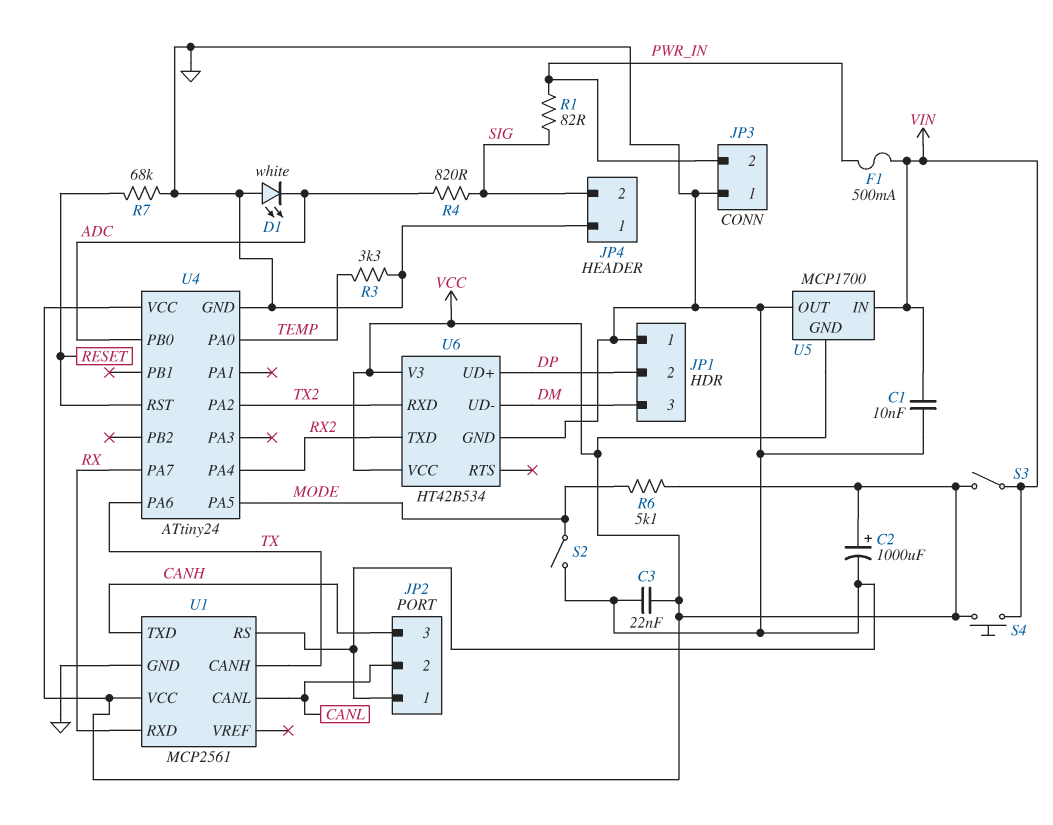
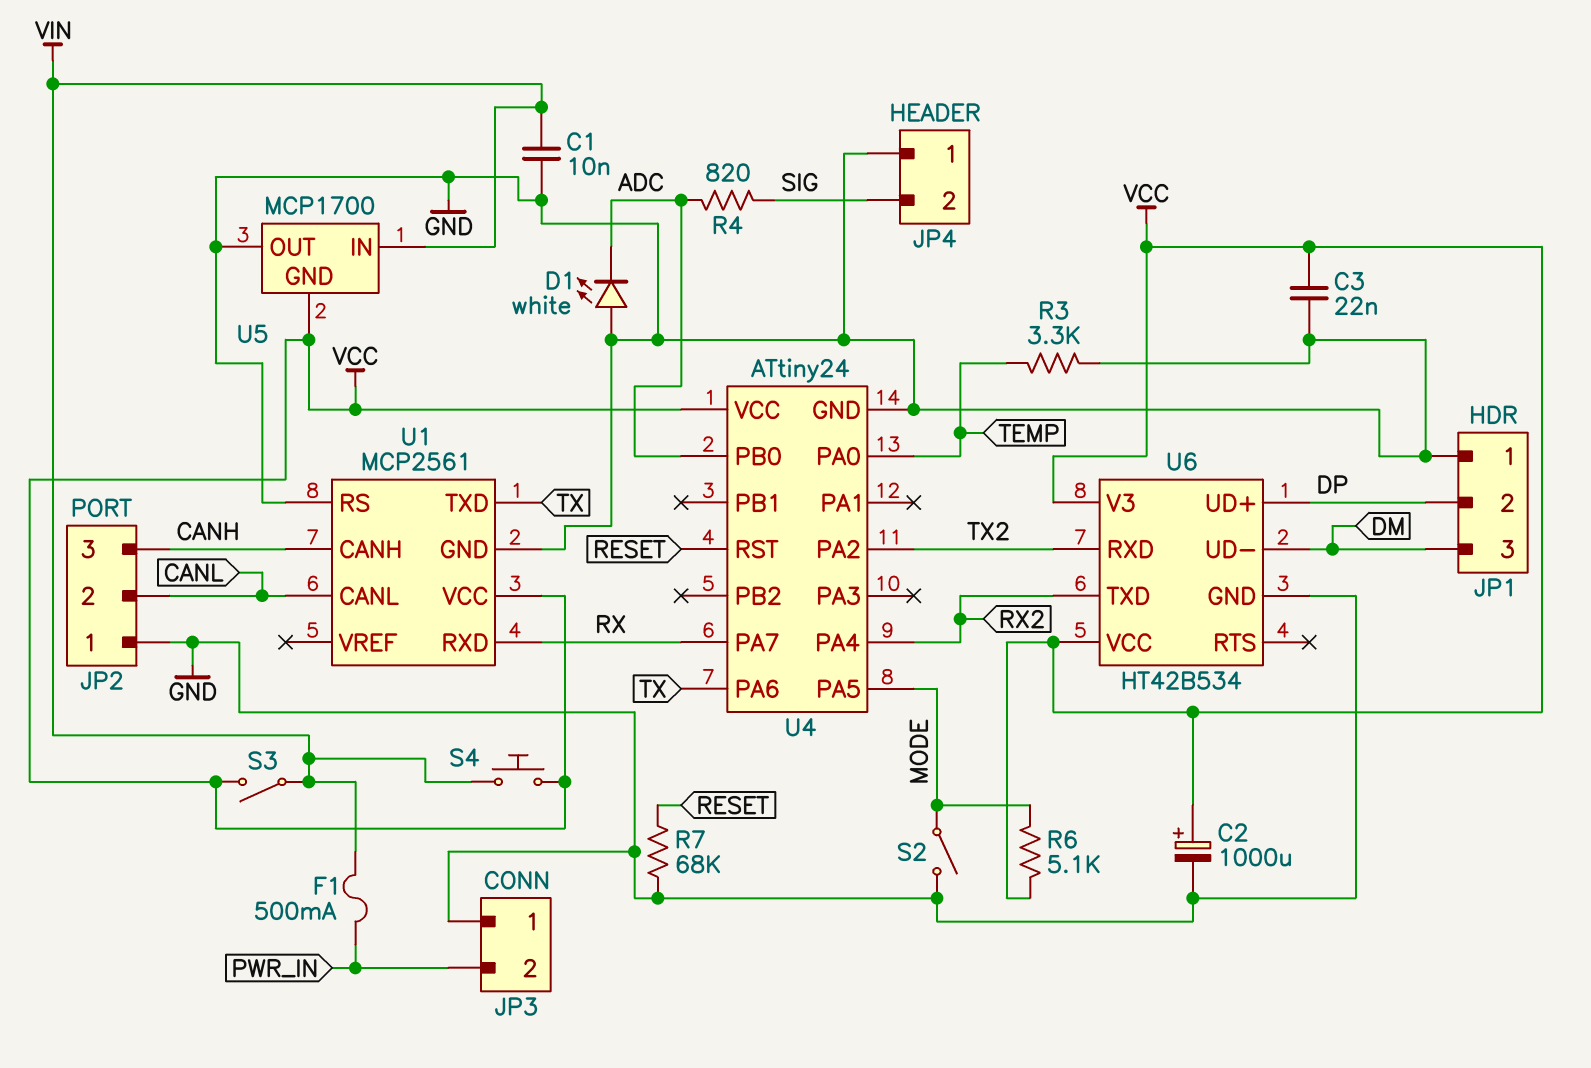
R1: 82 (PWR_IN, SIG) -> none
U1 pin CANH: TX -> CANH
U1 pin TXD: CANH -> TX

